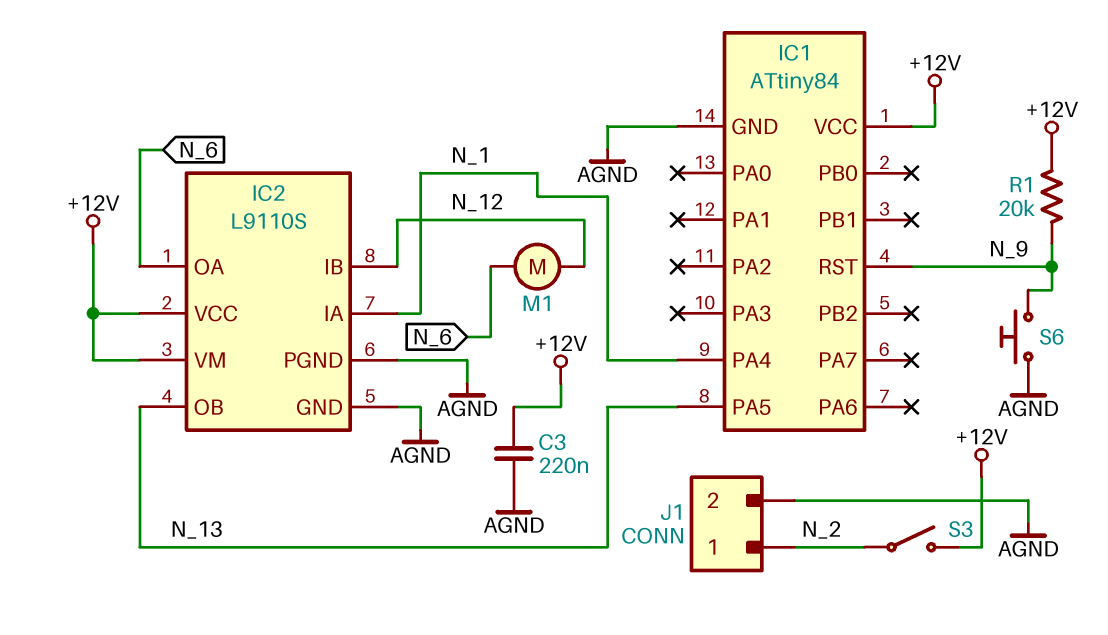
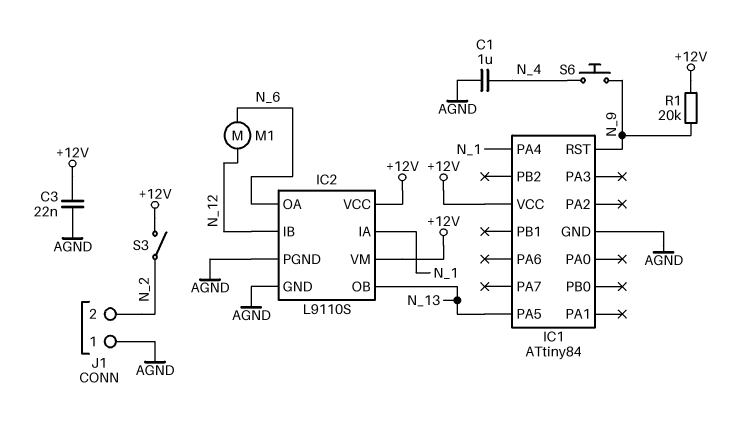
C1: none -> 1uF (AGND, N_4)
C3: 220nF (+12V, AGND) -> 22nF (+12V, AGND)
J1 pin 1: N_2 -> AGND
J1 pin 2: AGND -> N_2
S6: button (AGND, N_9) -> button (N_4, N_9)

